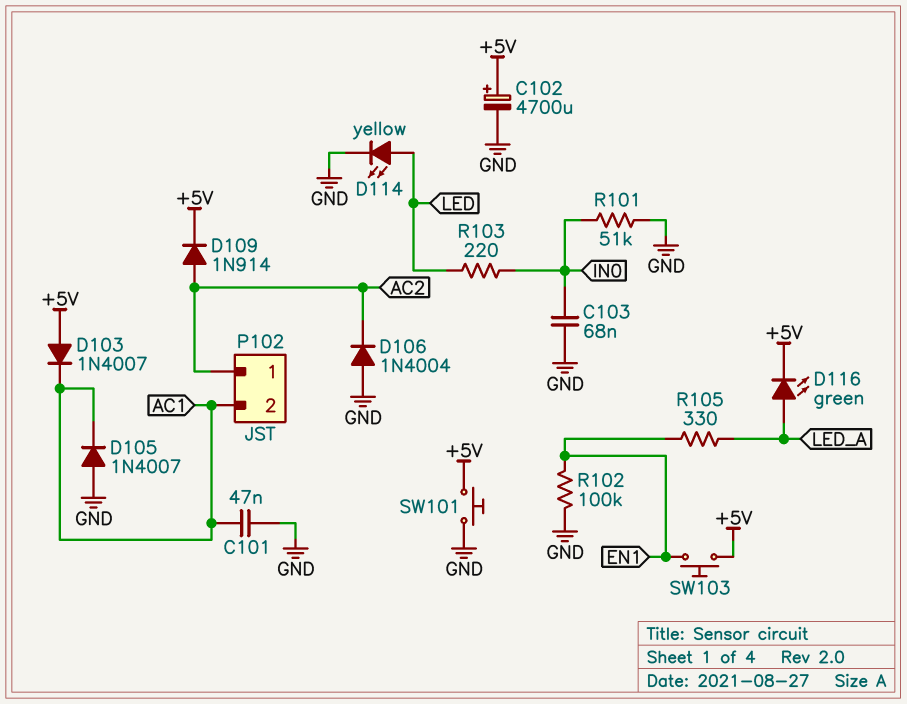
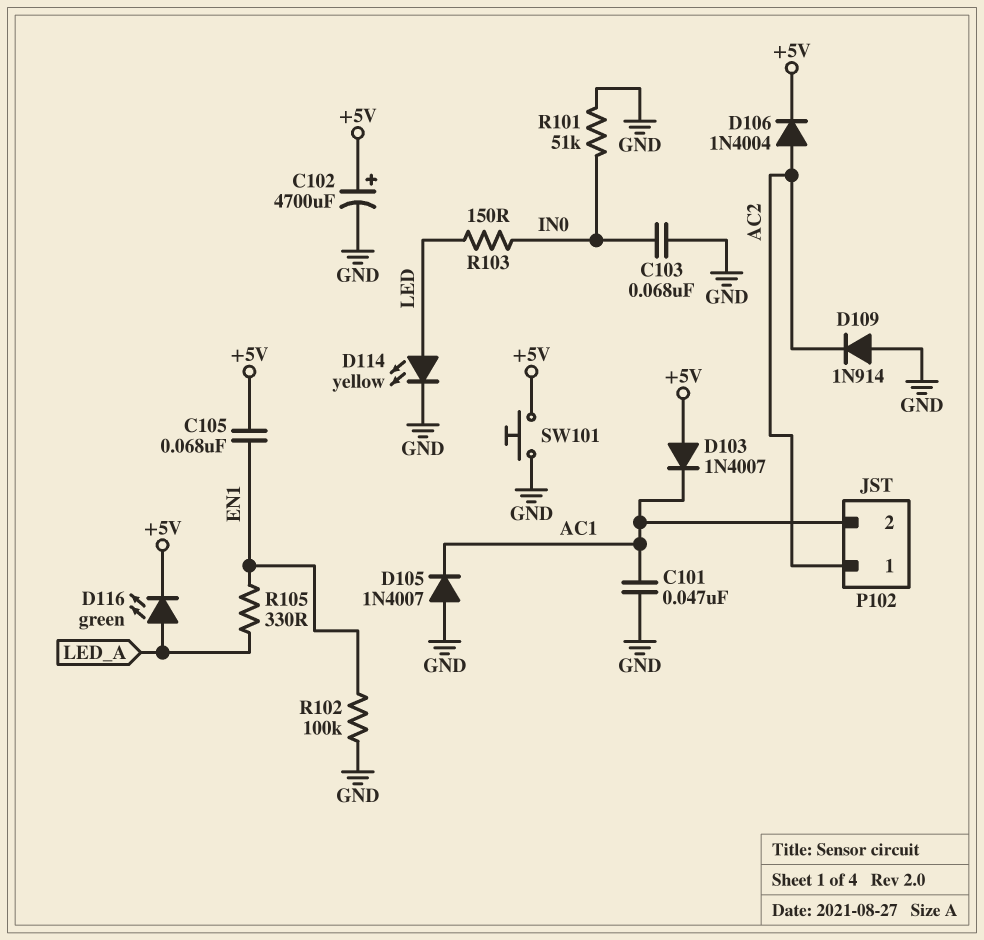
C105: none -> 68nF (+5V, EN1)
D106: diode 1N4004 (A GND, K AC2) -> diode 1N4004 (A AC2, K +5V)
D109: diode 1N914 (A AC2, K +5V) -> diode 1N914 (A GND, K AC2)
R103: 220 (IN0, LED) -> 150 (IN0, LED)
SW103: button (+5V, EN1) -> none

